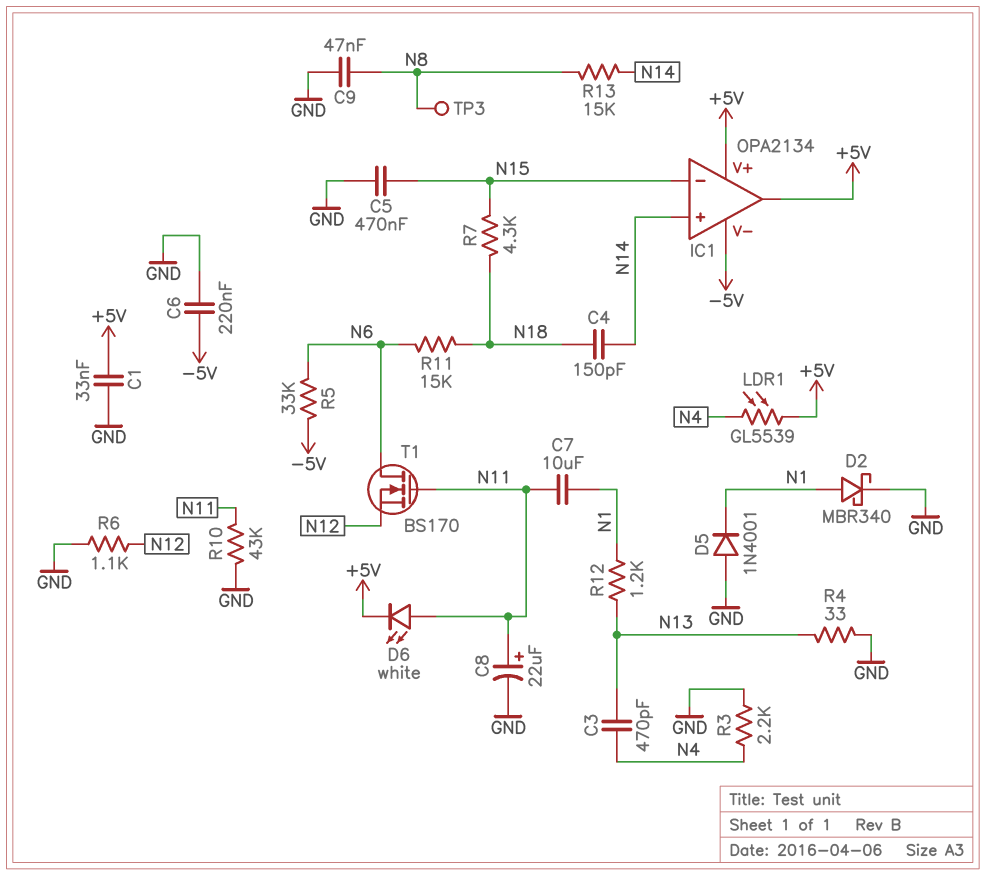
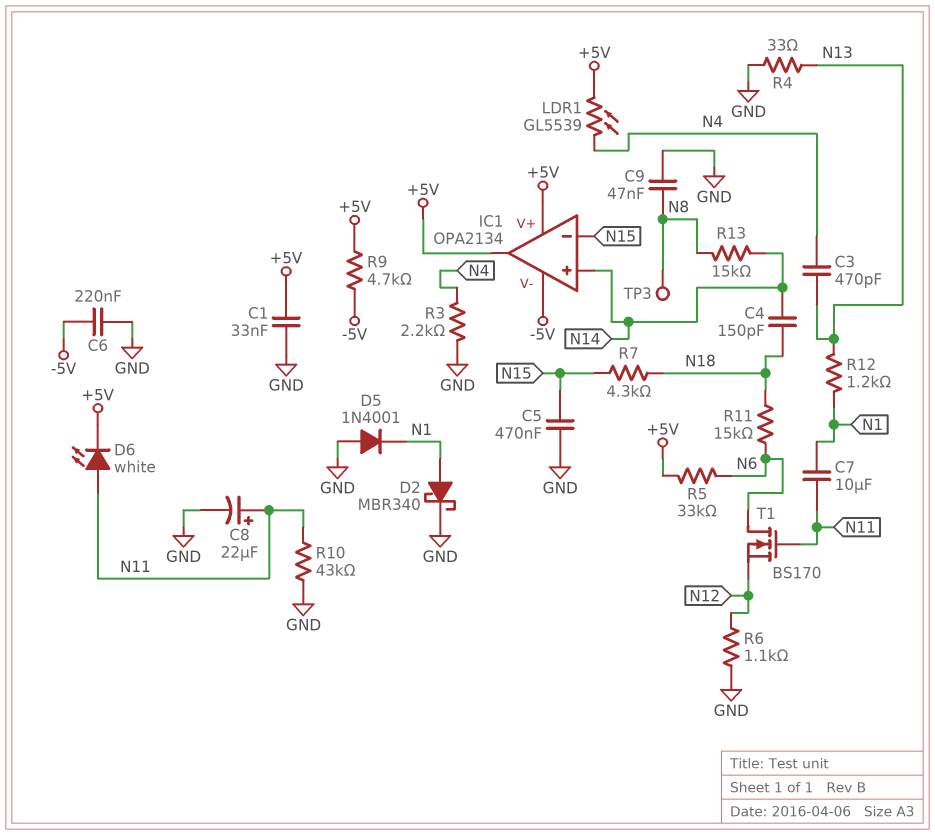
R5: 33k (-5V, N6) -> 33k (+5V, N6)
R9: none -> 4.7k (+5V, -5V)

